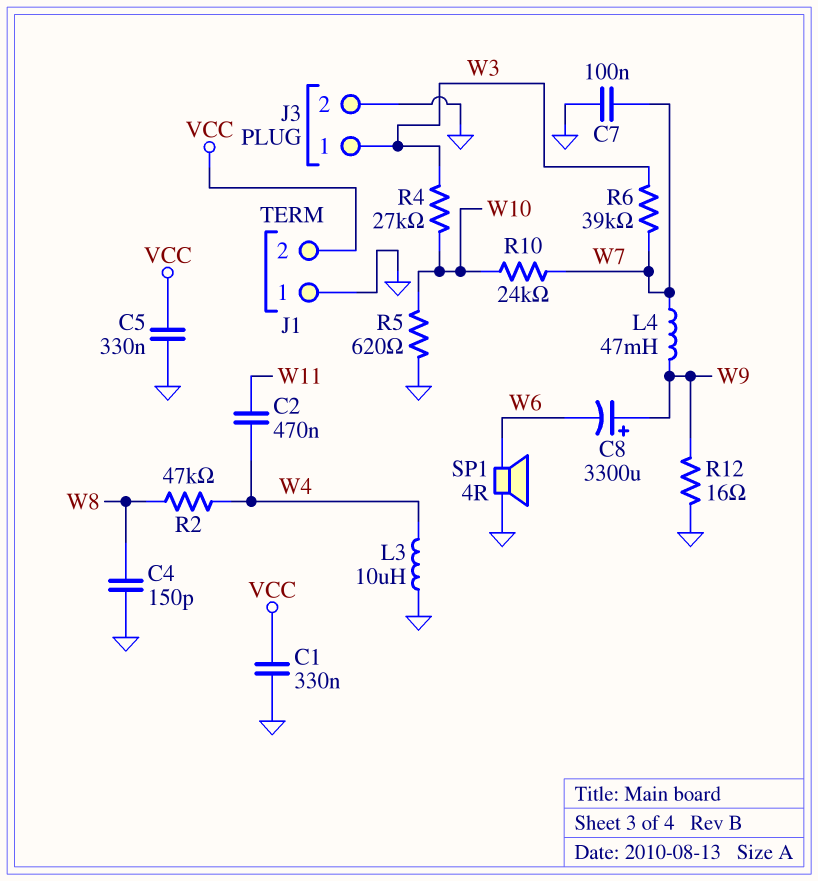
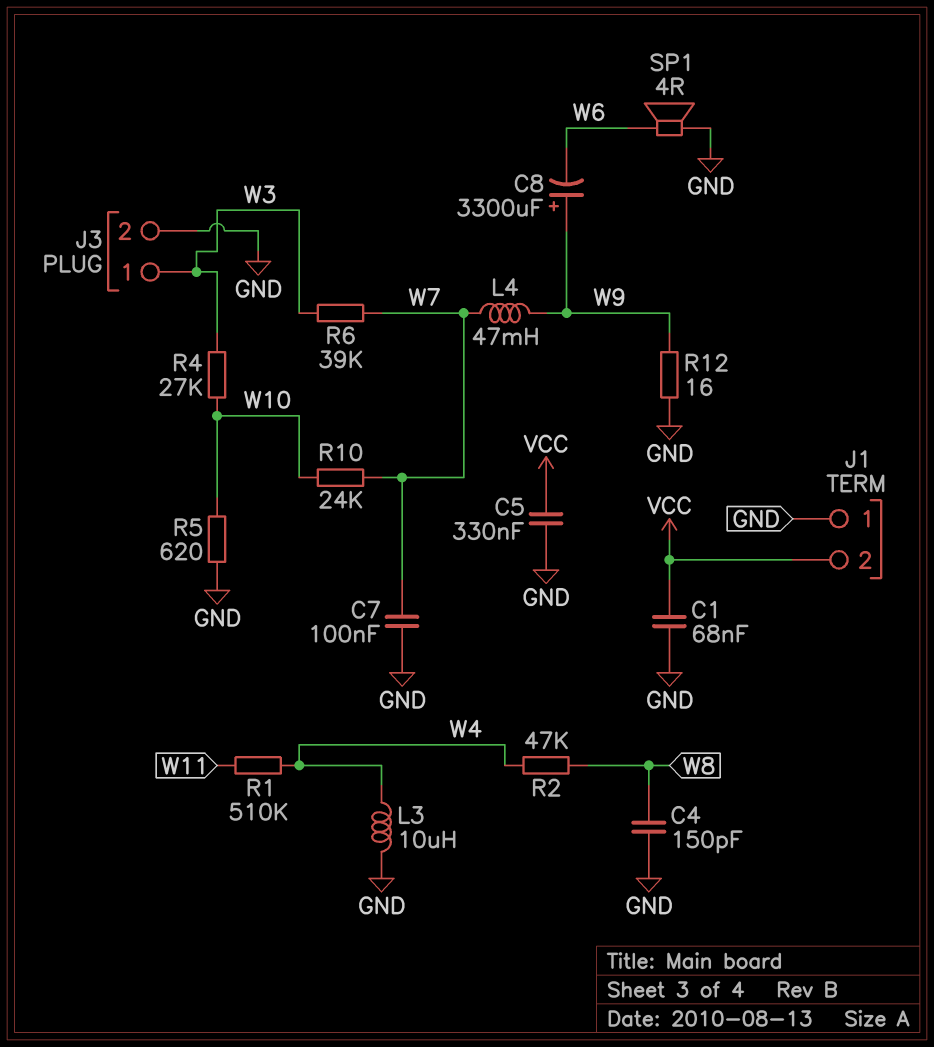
C1: 330nF (GND, VCC) -> 68nF (GND, VCC)
C2: 470nF (W4, W11) -> none
R1: none -> 510k (W4, W11)

